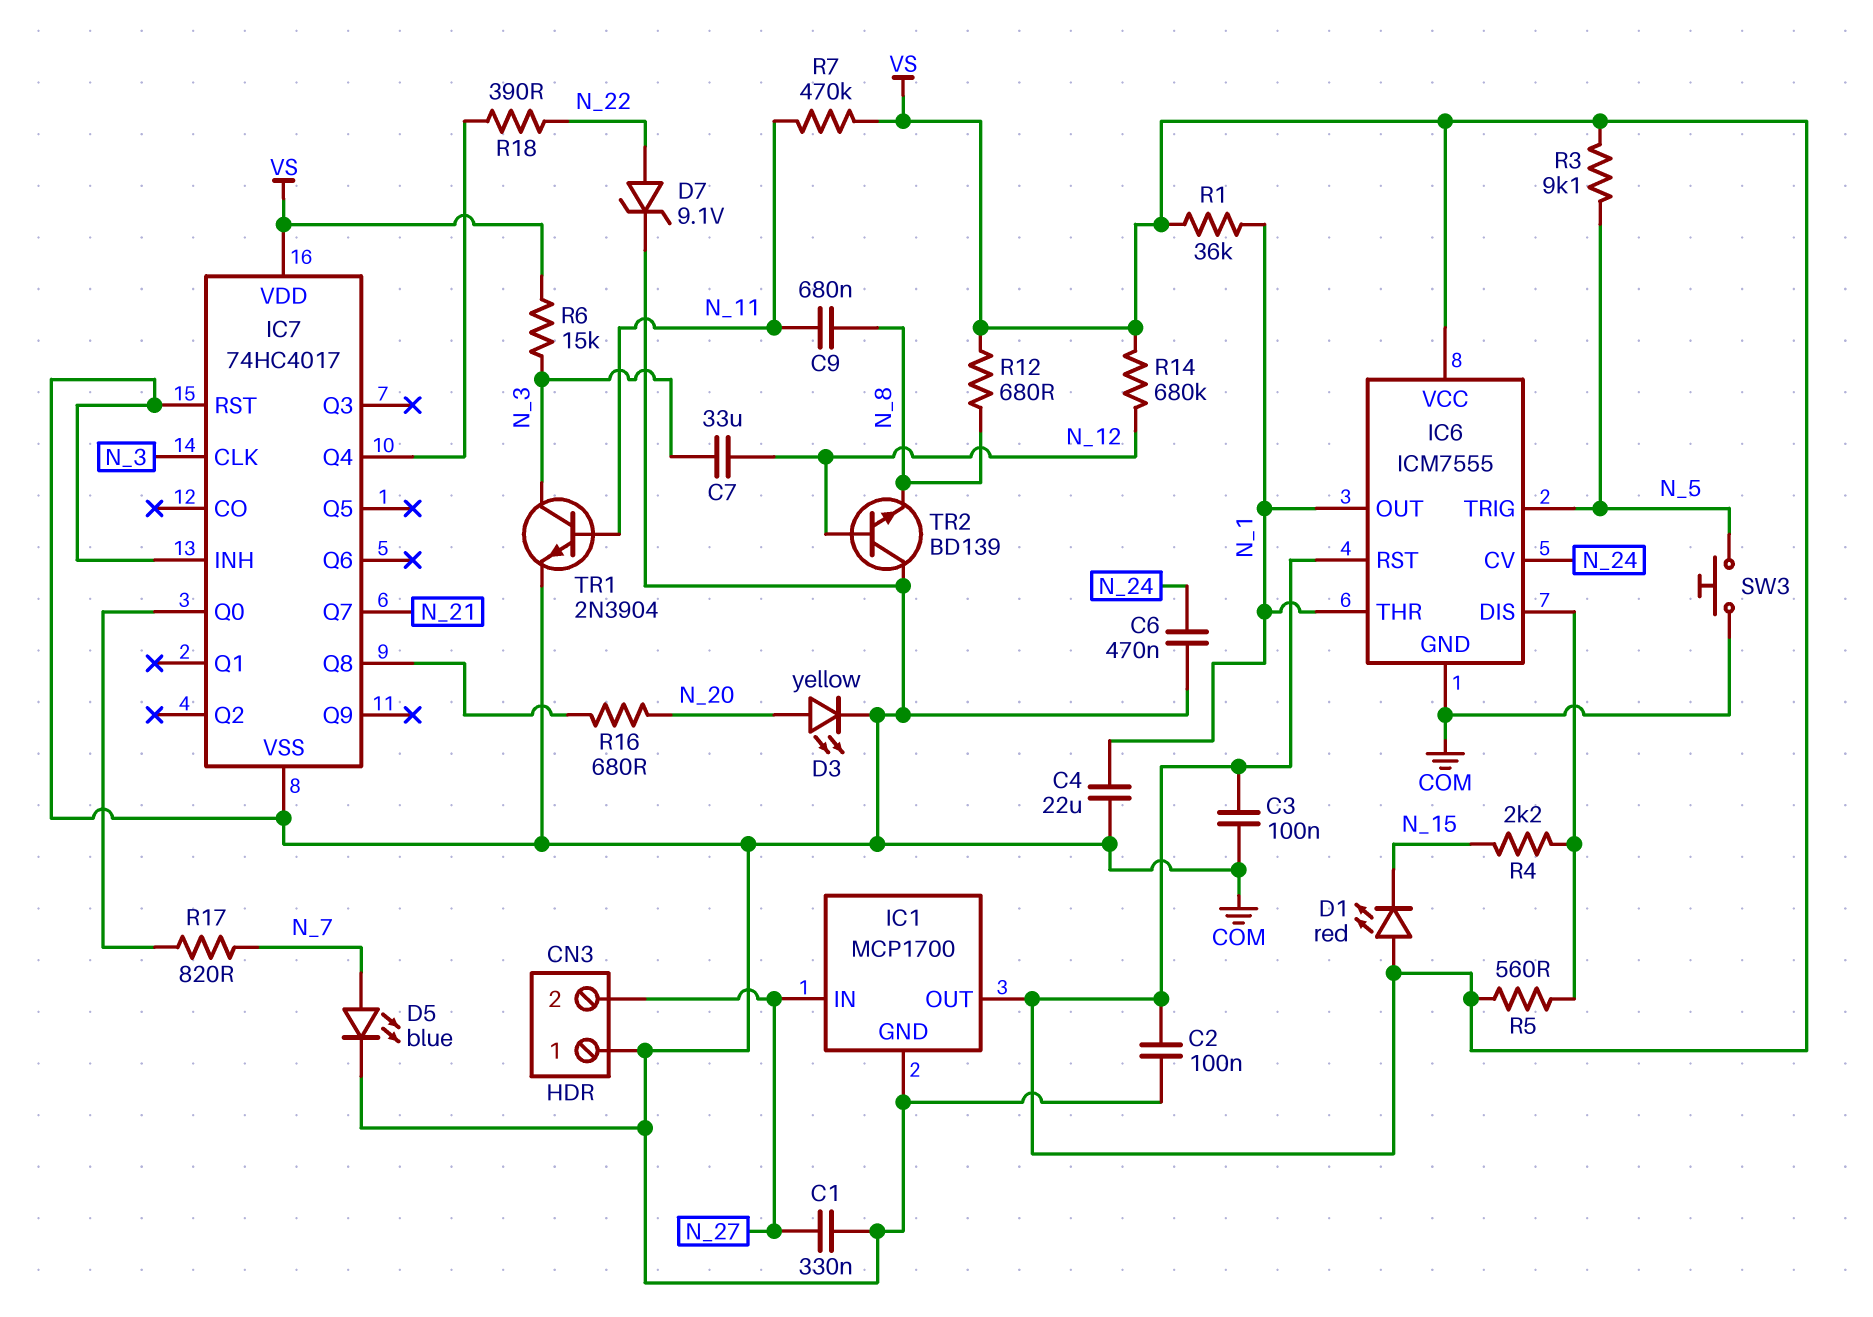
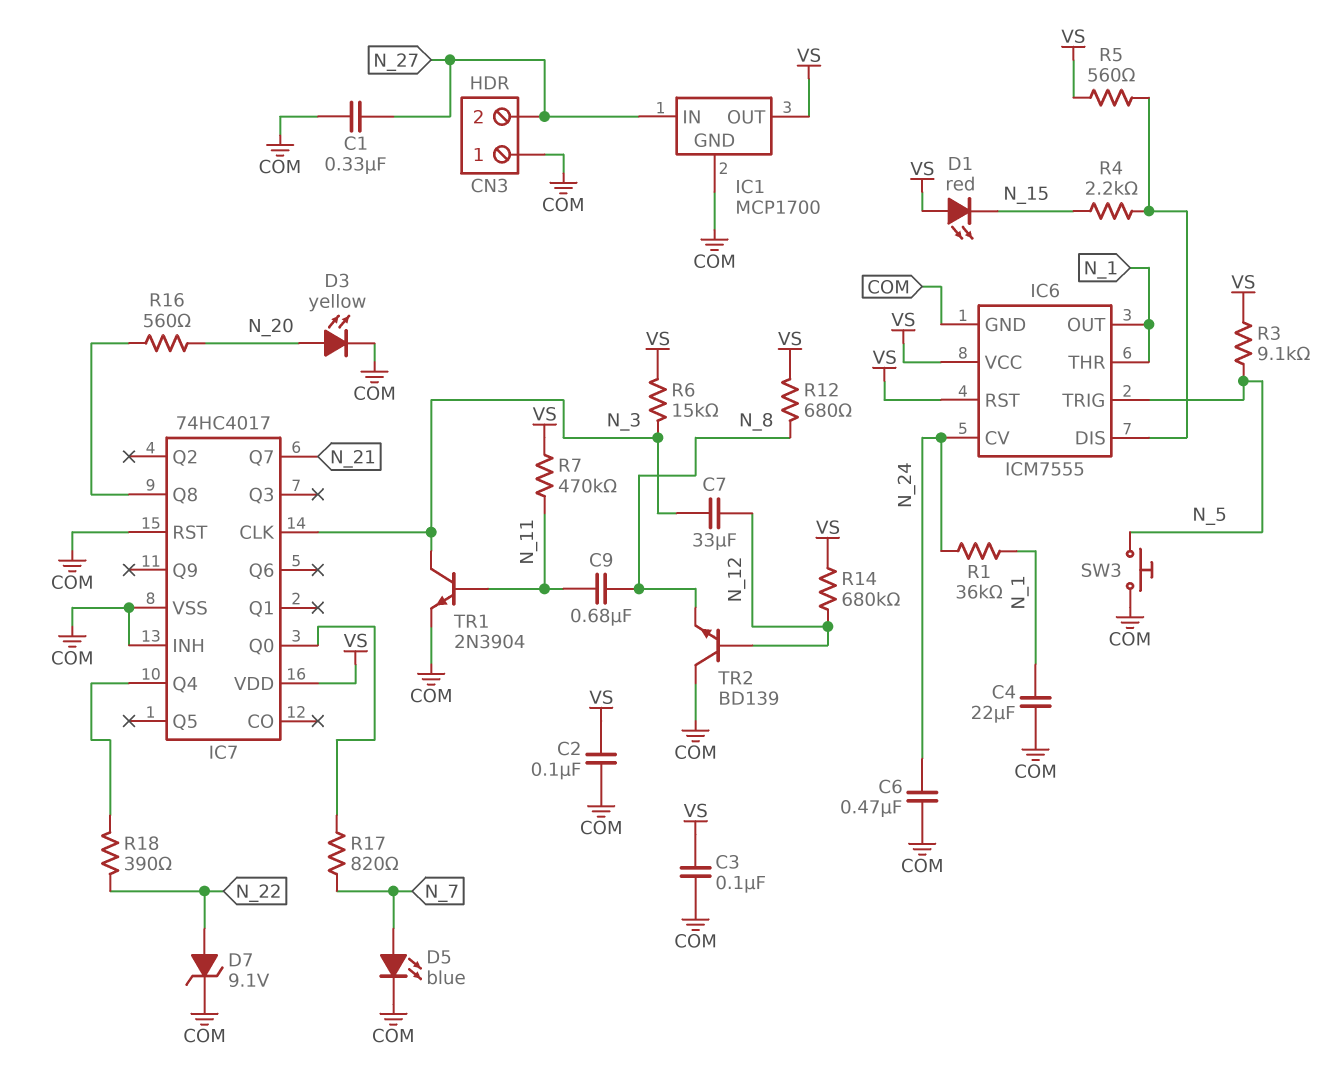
R1: 36k (N_1, VS) -> 36k (N_1, N_24)
R16: 680 (IC7/Q8, N_20) -> 560 (IC7/Q8, N_20)

